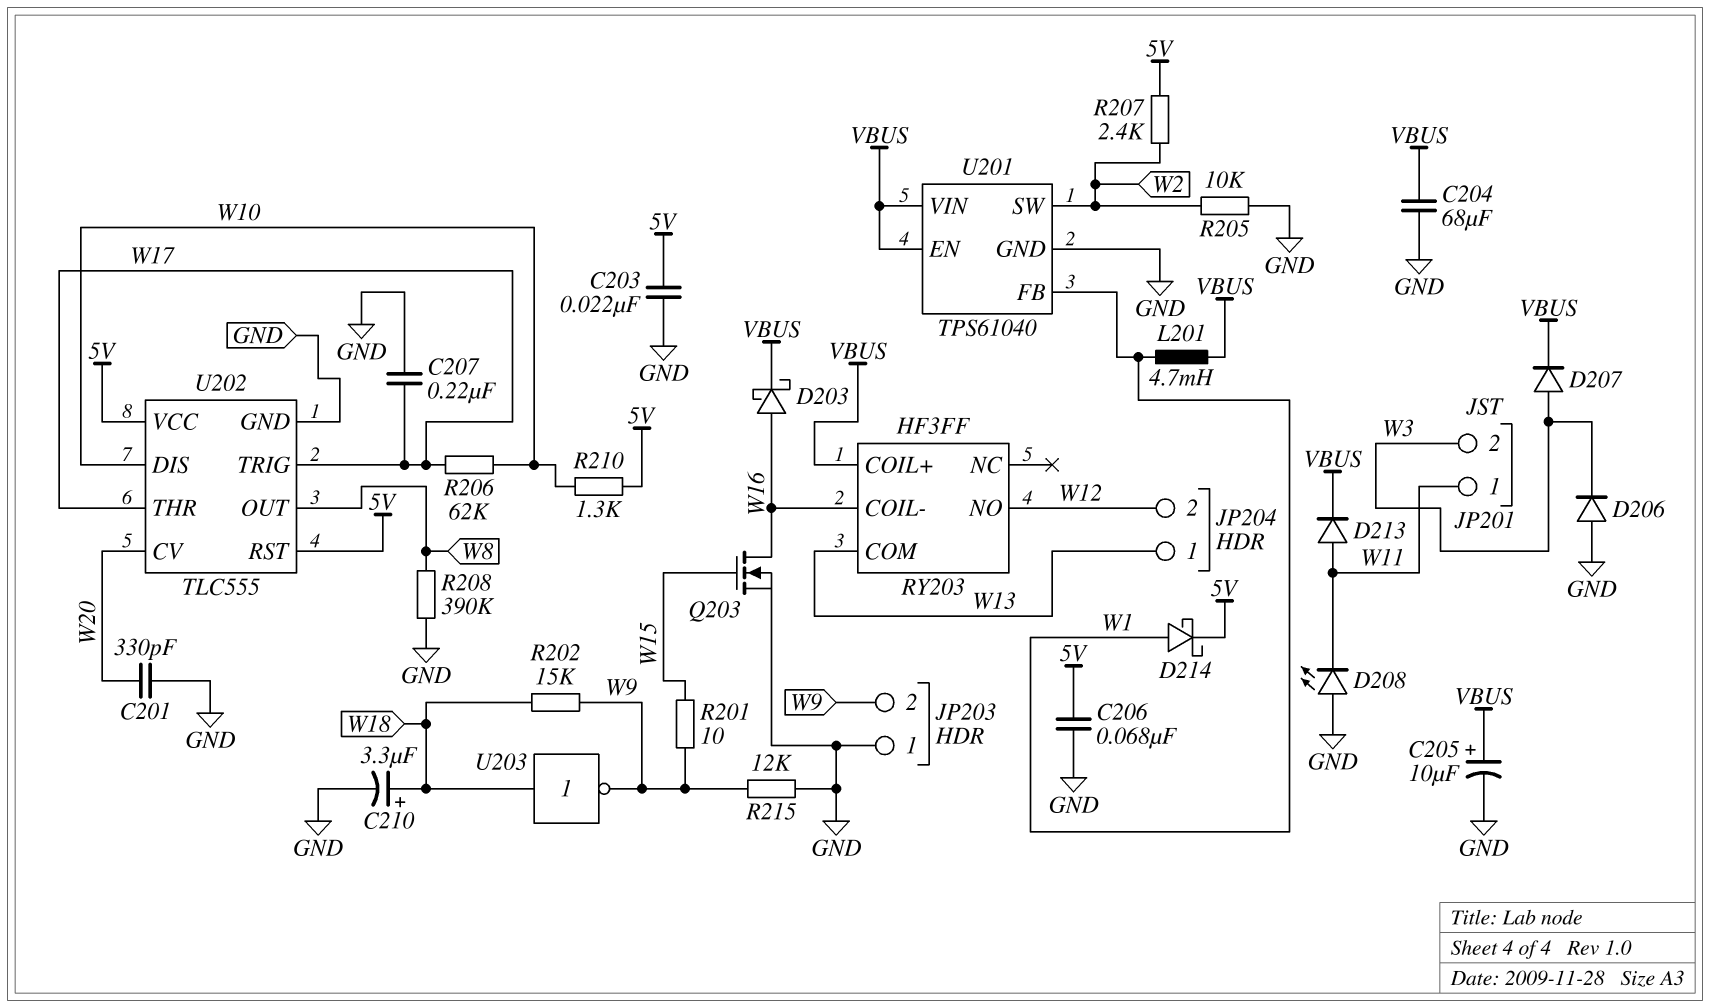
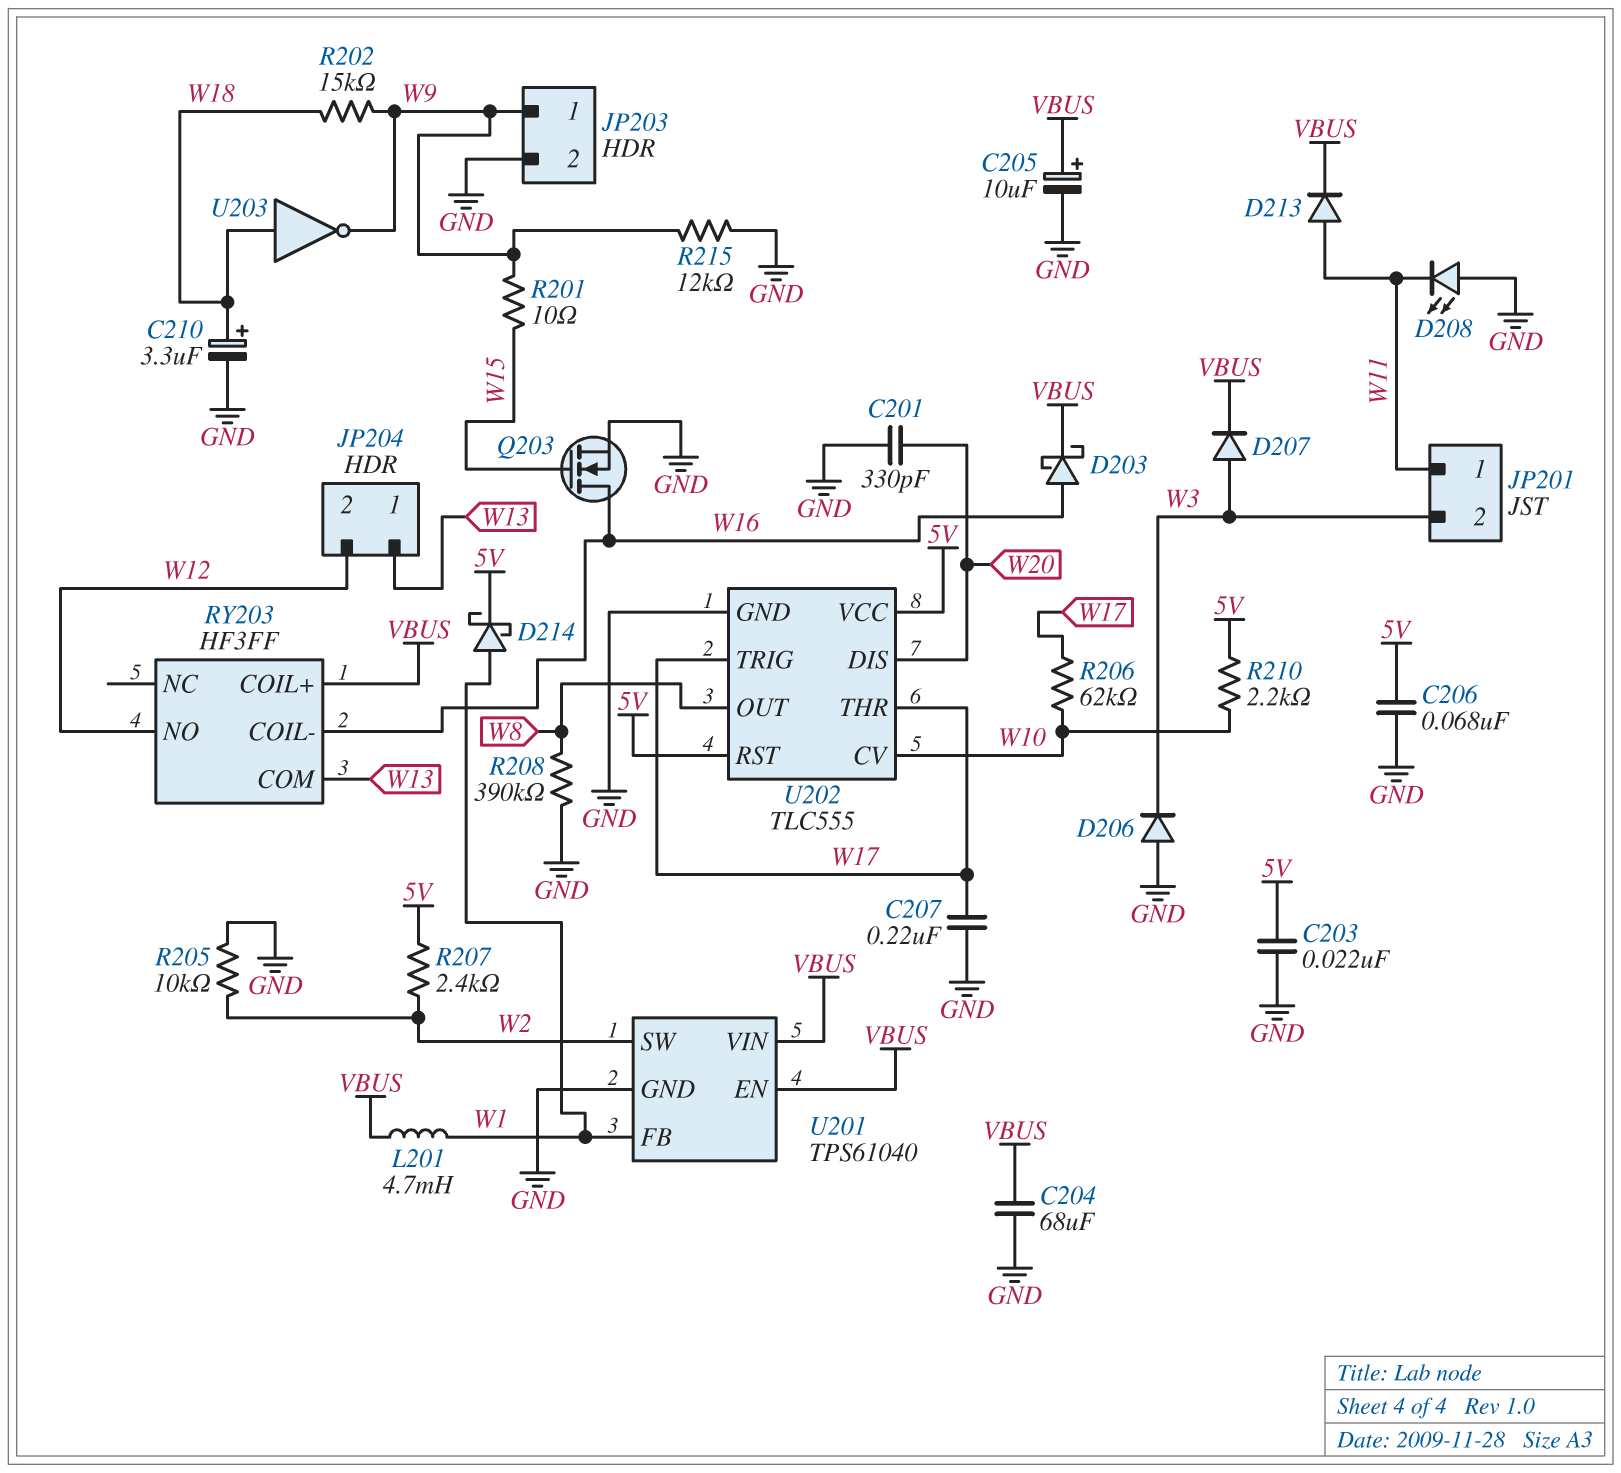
JP203 pin 1: GND -> W9
JP203 pin 2: W9 -> GND
R210: 1.3k (5V, W10) -> 2.2k (5V, W10)
U202 pin CV: W20 -> W10
U202 pin DIS: W10 -> W20

